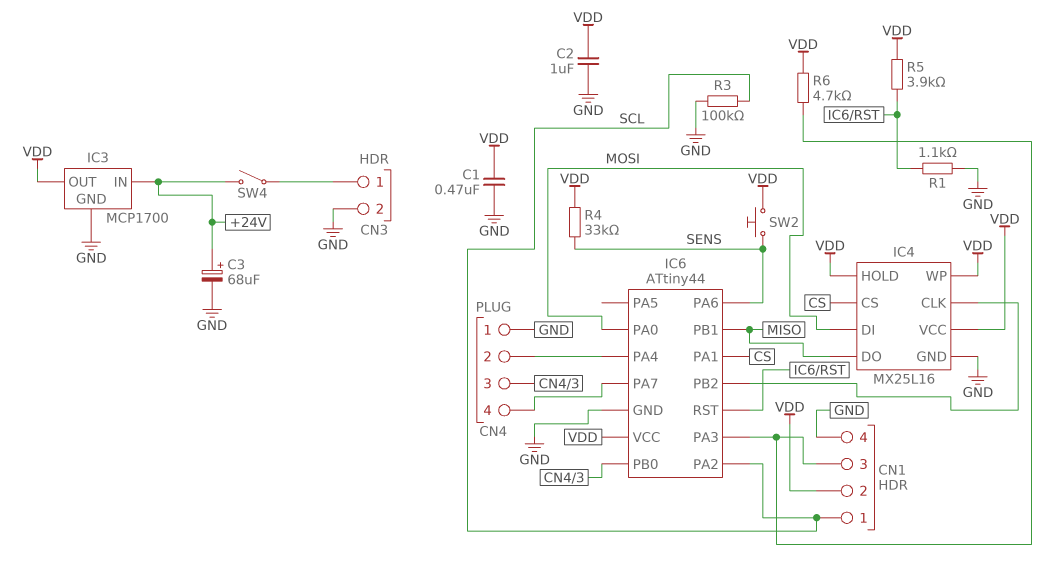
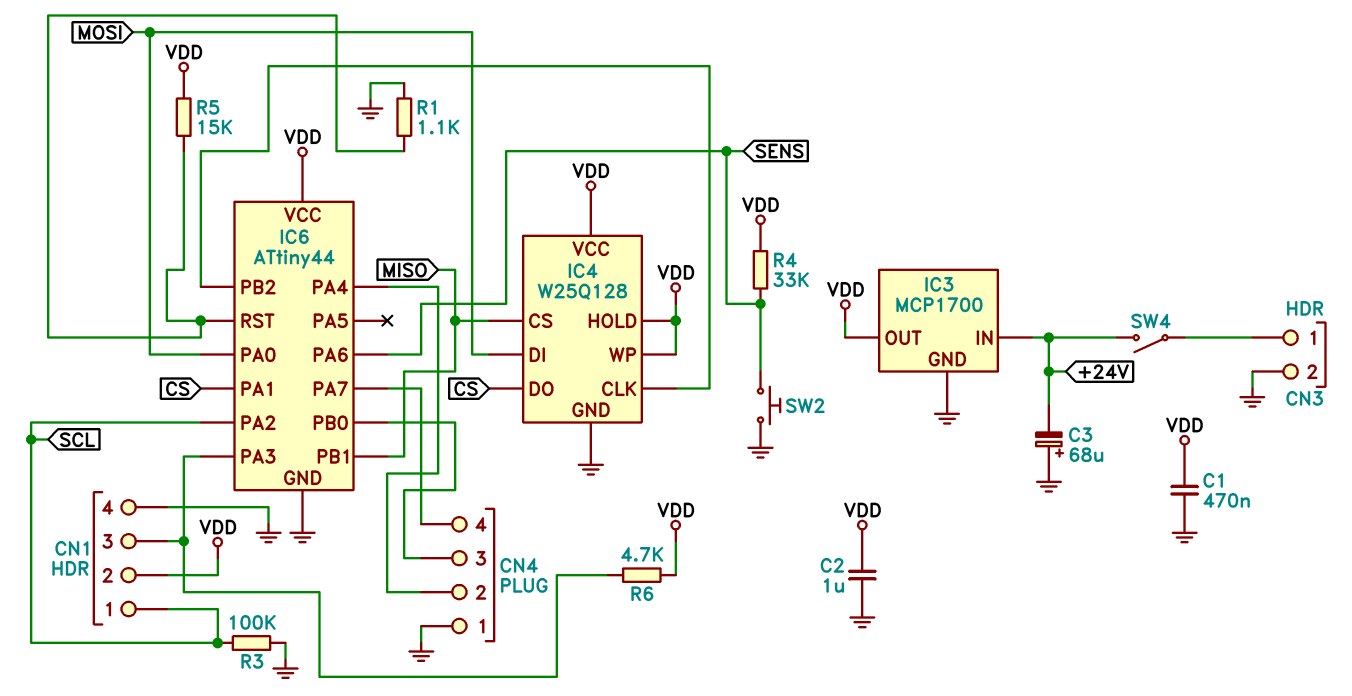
C3: 68uF (plus +24V, minus GND) -> 68uF (plus GND, minus +24V)
IC4: MX25L16 -> W25Q128
IC4 pin CS: CS -> MISO
IC4 pin DO: MISO -> CS
R5: 3.9k (IC6/RST, VDD) -> 15k (IC6/RST, VDD)
SW2: button (SENS, VDD) -> button (GND, SENS)

